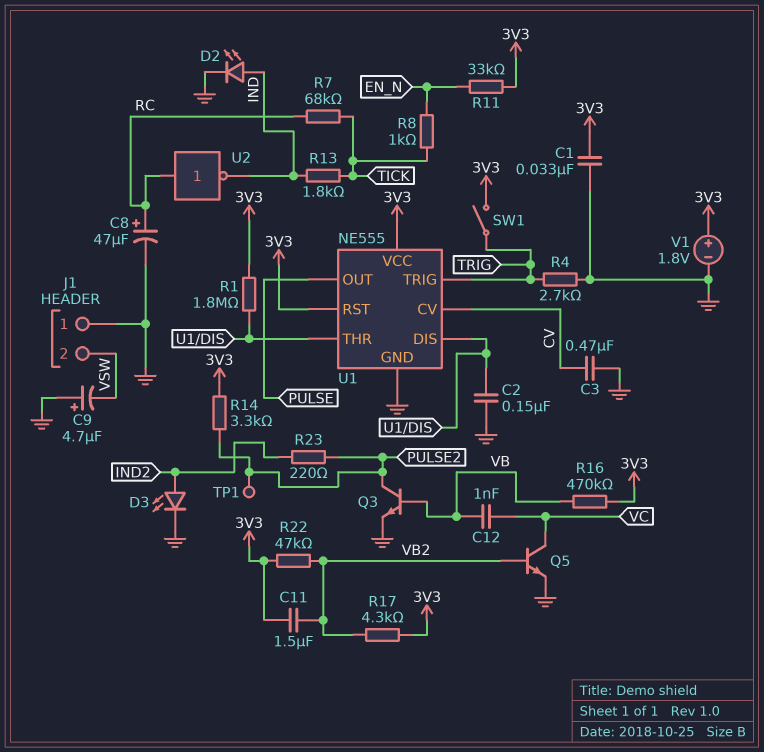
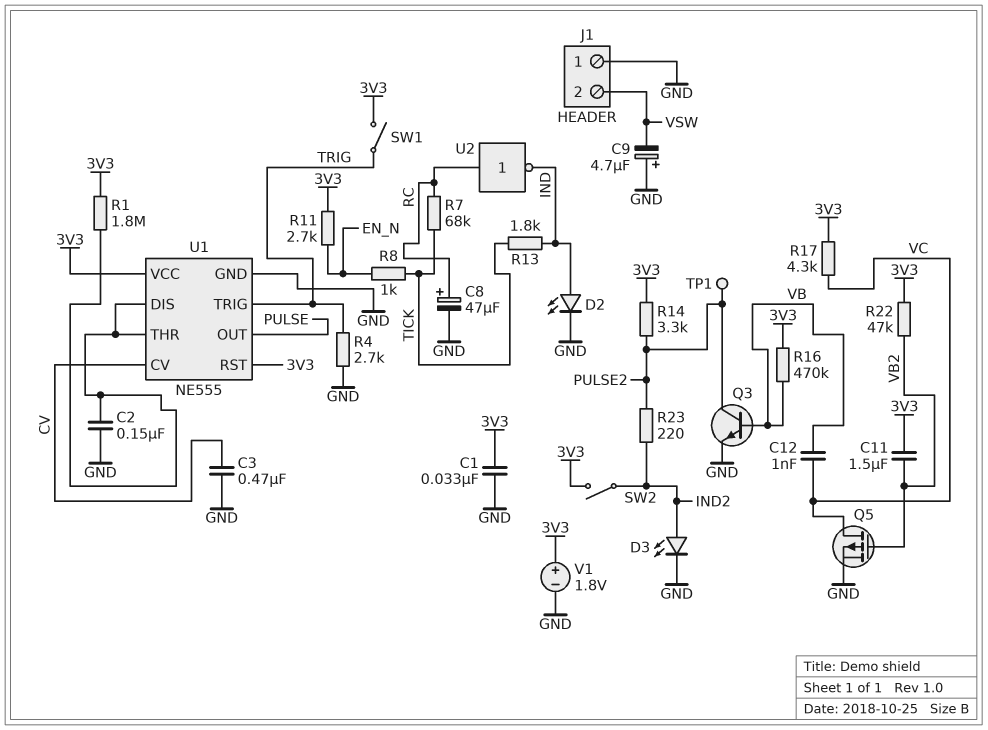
Q5: NPN (B VB2, C VC, E GND) -> PMOS (G VB2, D VC, S GND)
R11: 33k (3V3, EN_N) -> 2.7k (3V3, EN_N)
R17: 4.3k (3V3, VB2) -> 4.3k (3V3, VC)
SW2: none -> switch (3V3, IND2)

